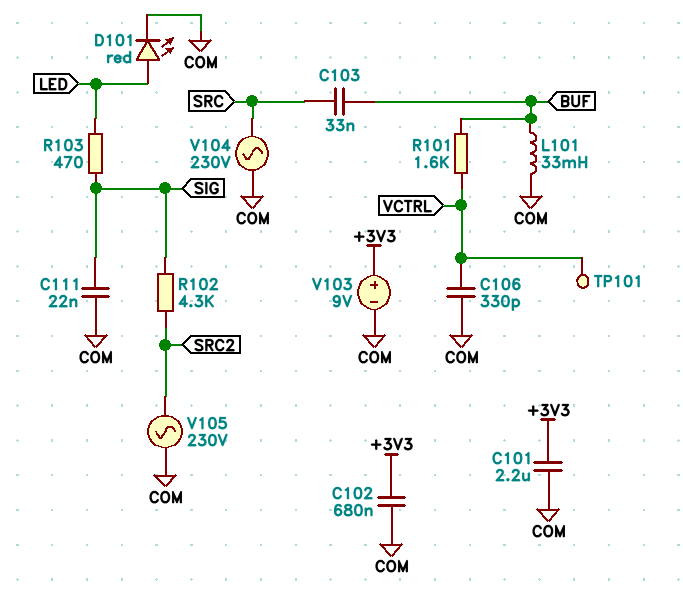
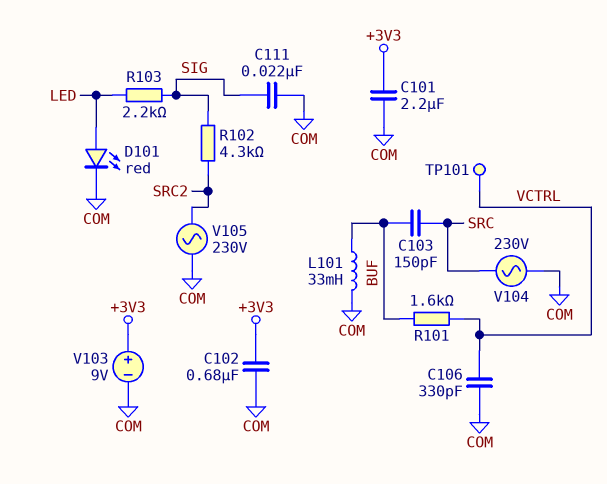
C103: 33nF (BUF, SRC) -> 150pF (BUF, SRC)
R103: 470 (LED, SIG) -> 2.2k (LED, SIG)

